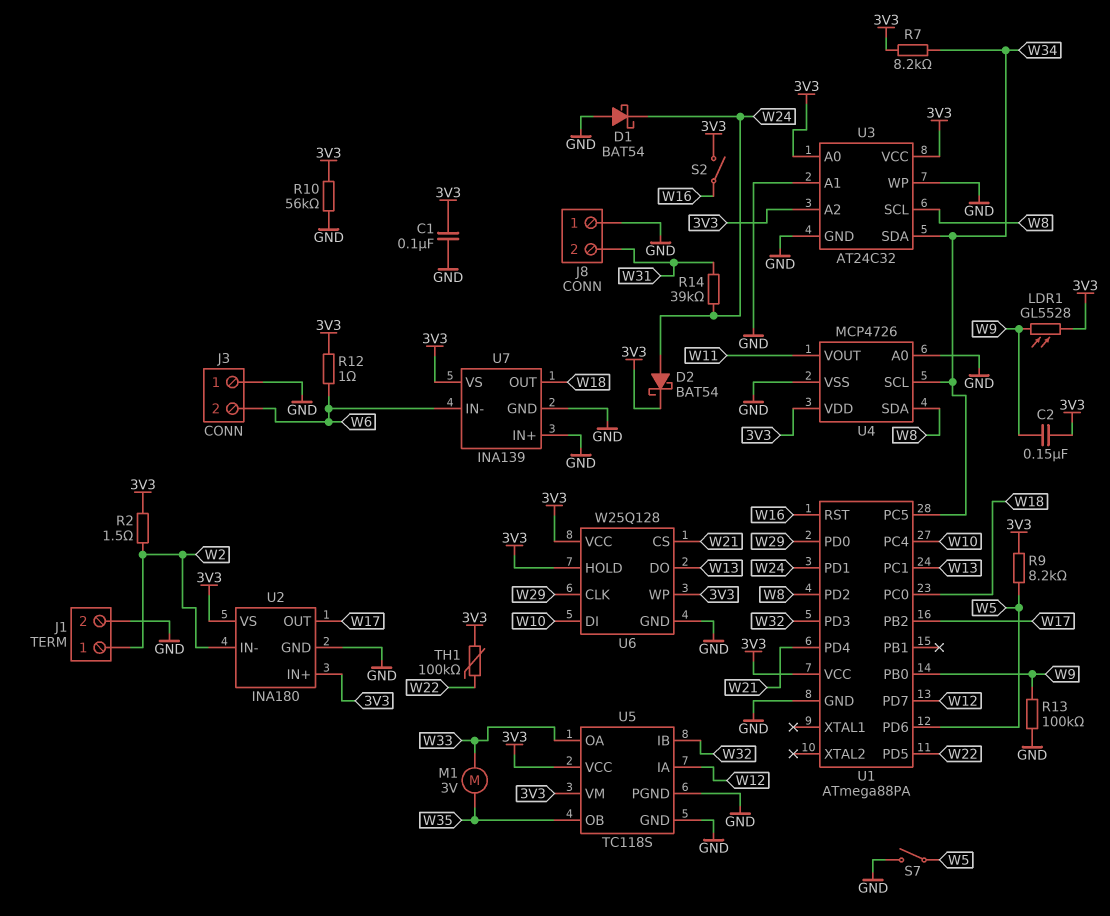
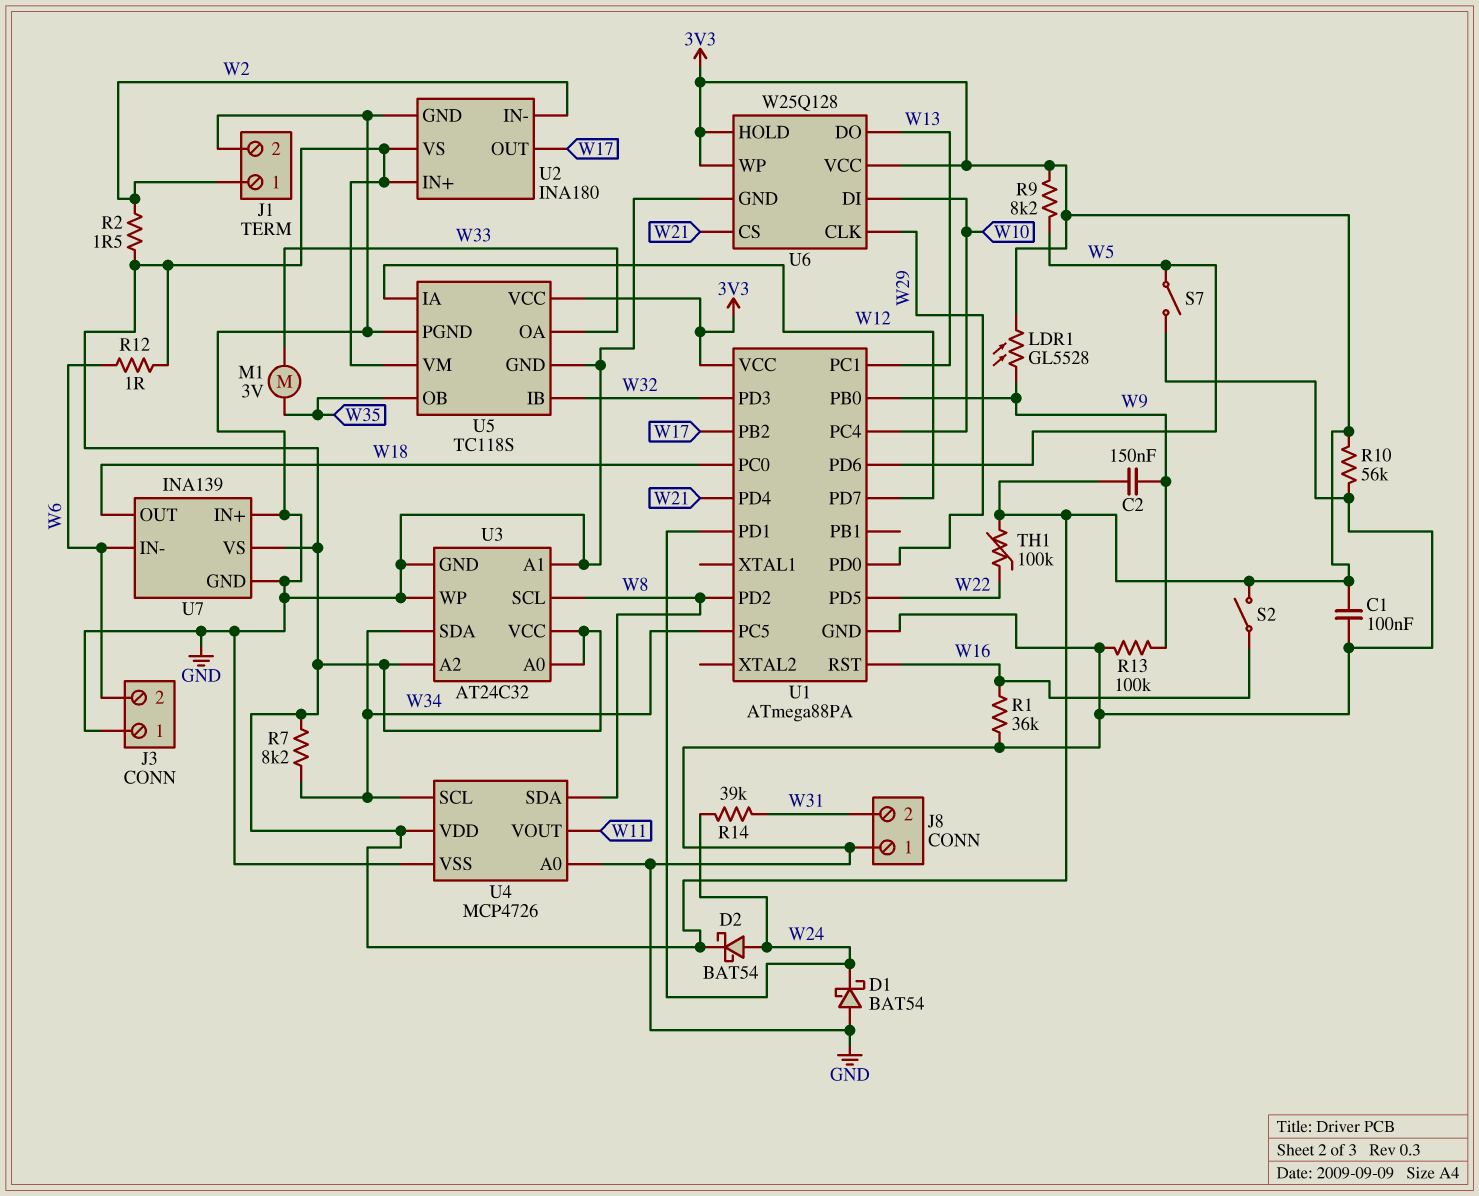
R1: none -> 36k (GND, W16)

